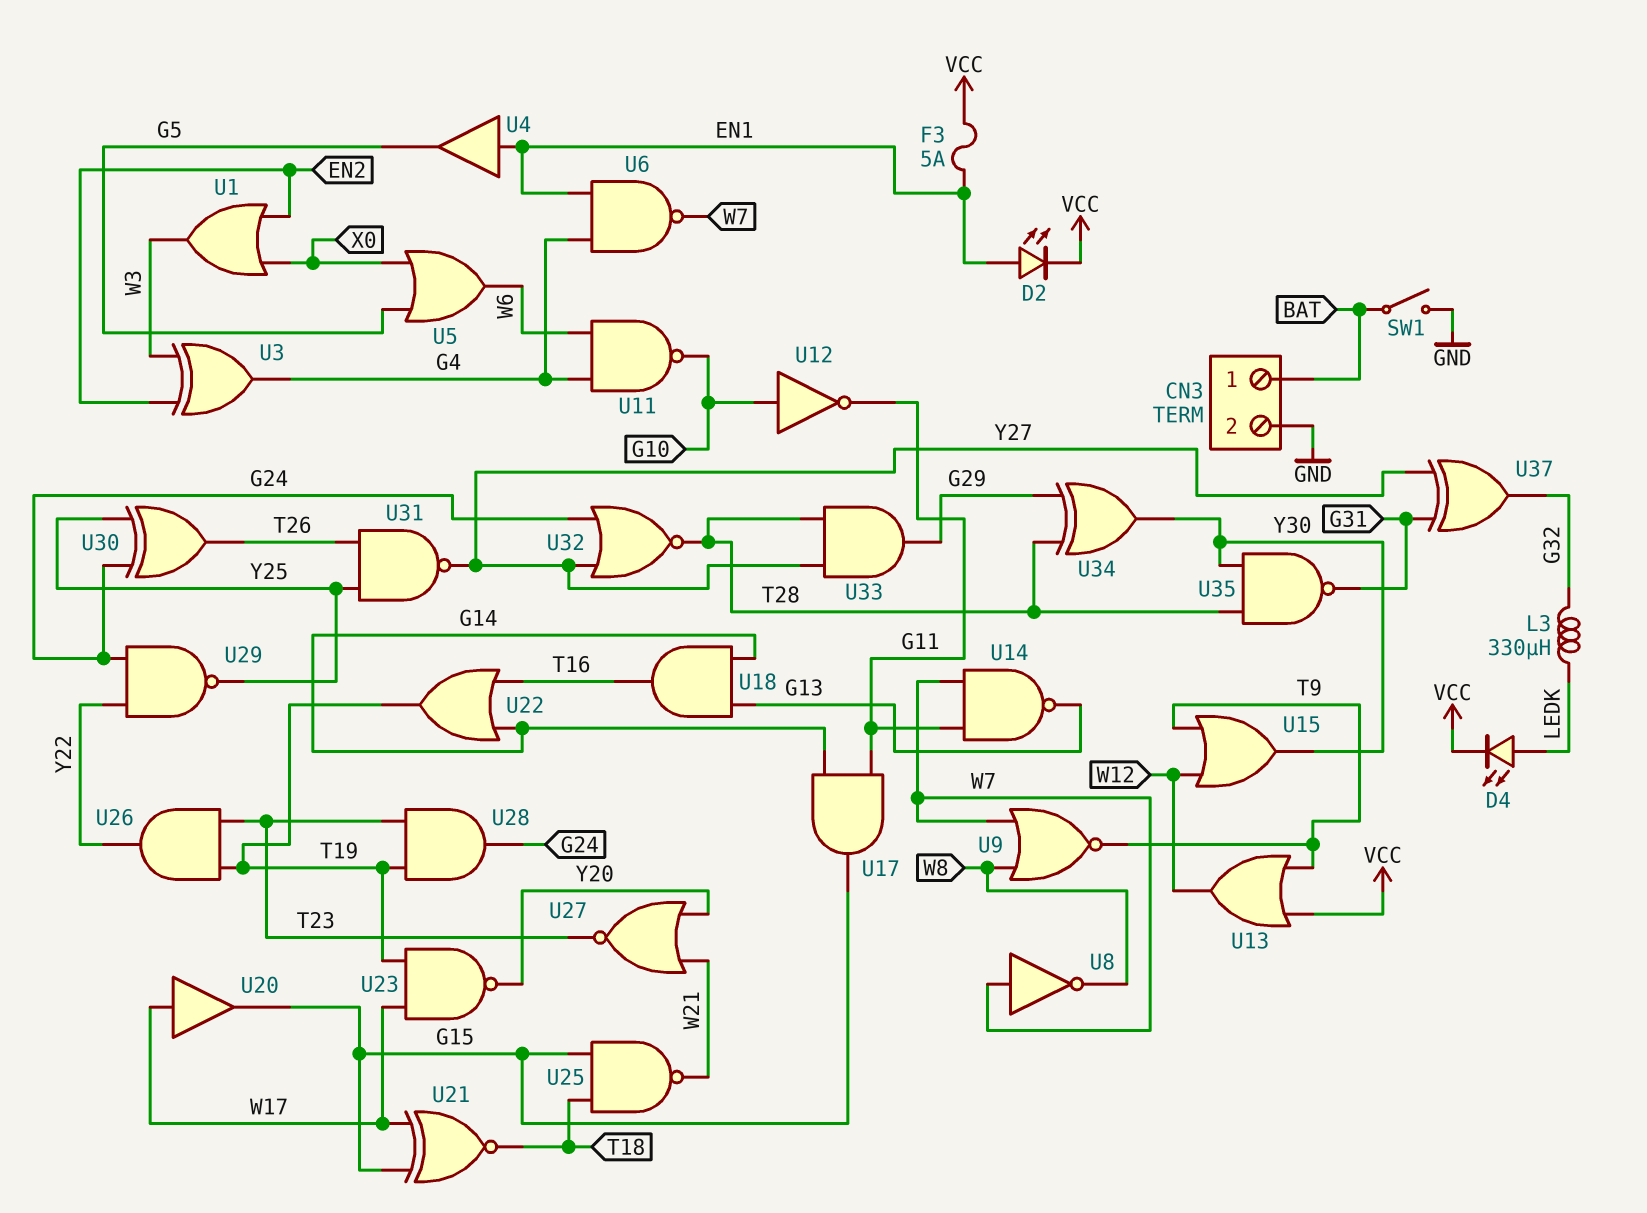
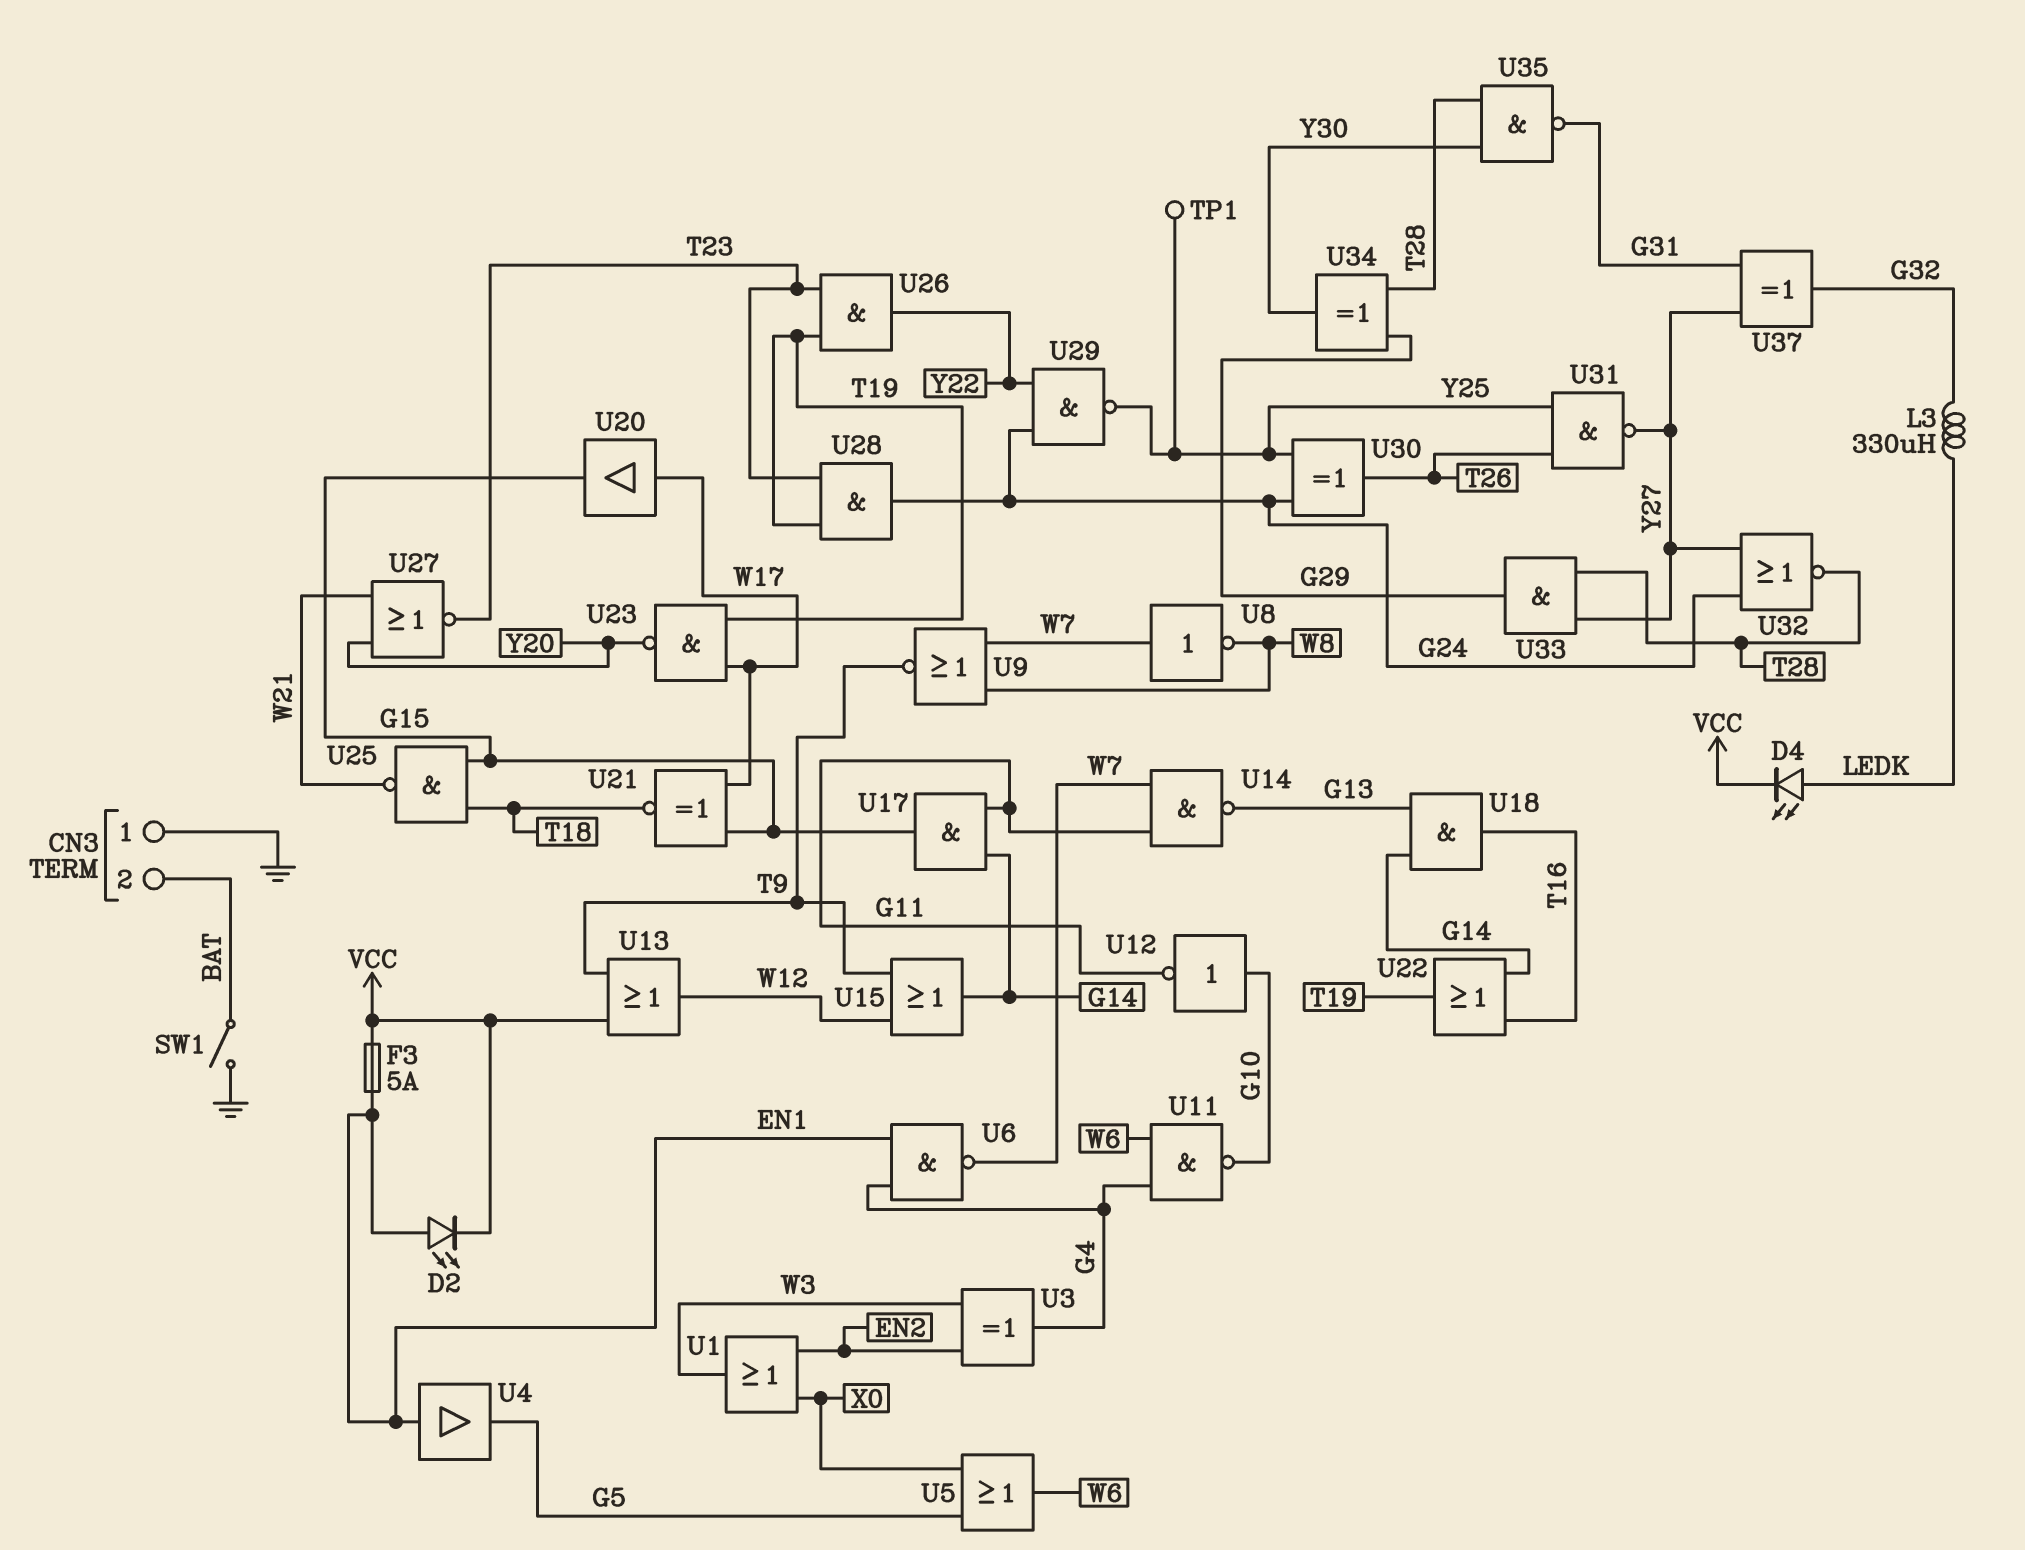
CN3 pin 1: BAT -> GND
CN3 pin 2: GND -> BAT
TP1: none -> test point (Y25)
U15: OR (in T9, in W12, out Y30) -> OR (in T9, in W12, out G14)

